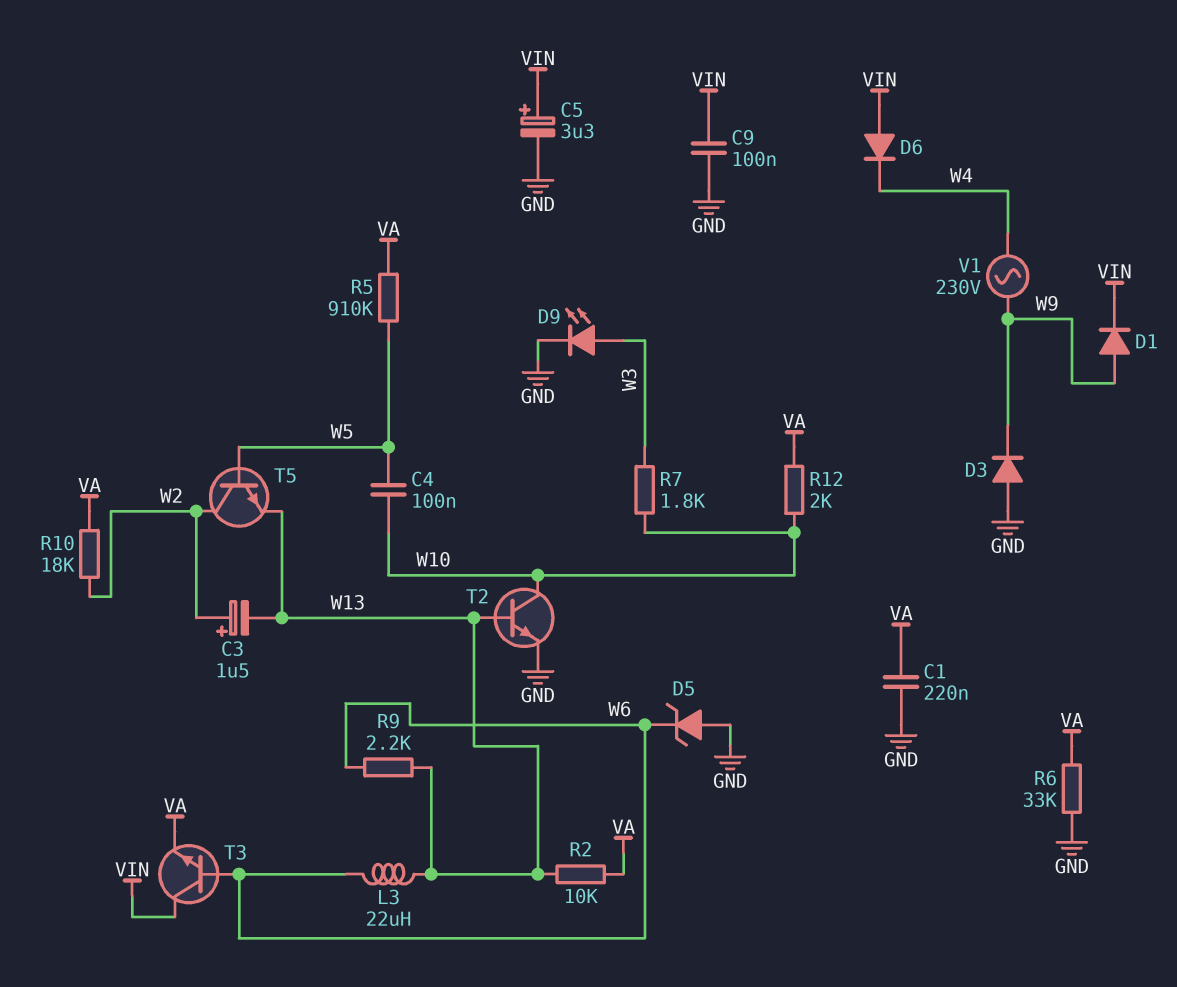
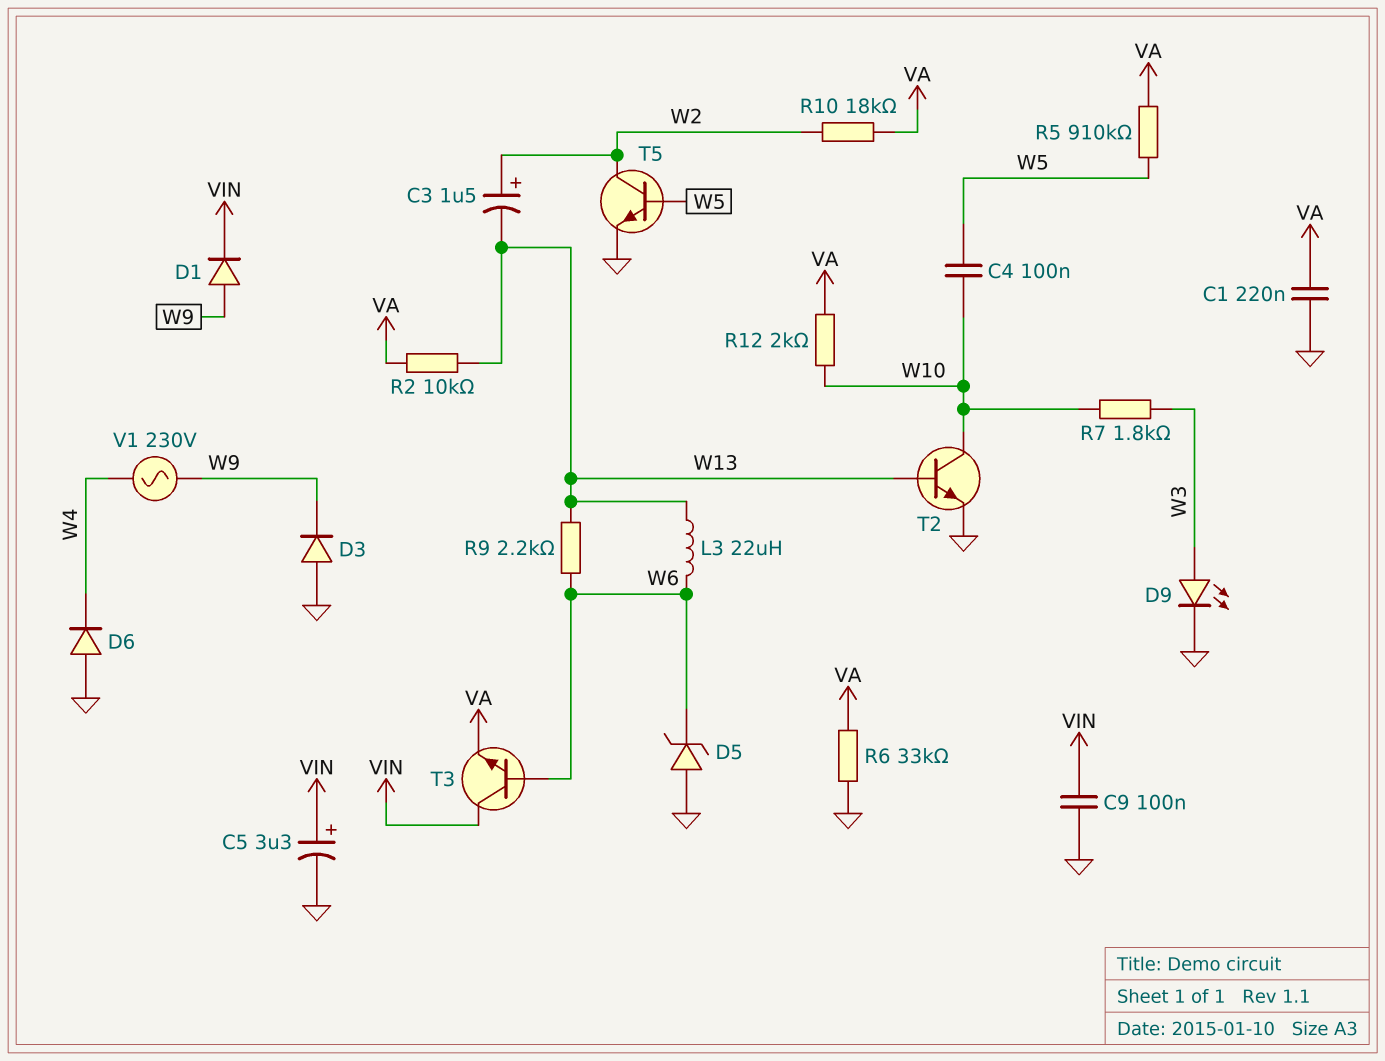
D6: diode (A VIN, K W4) -> diode (A GND, K W4)
T5: NPN (B W5, C W2, E W13) -> NPN (B W5, C W2, E GND)

